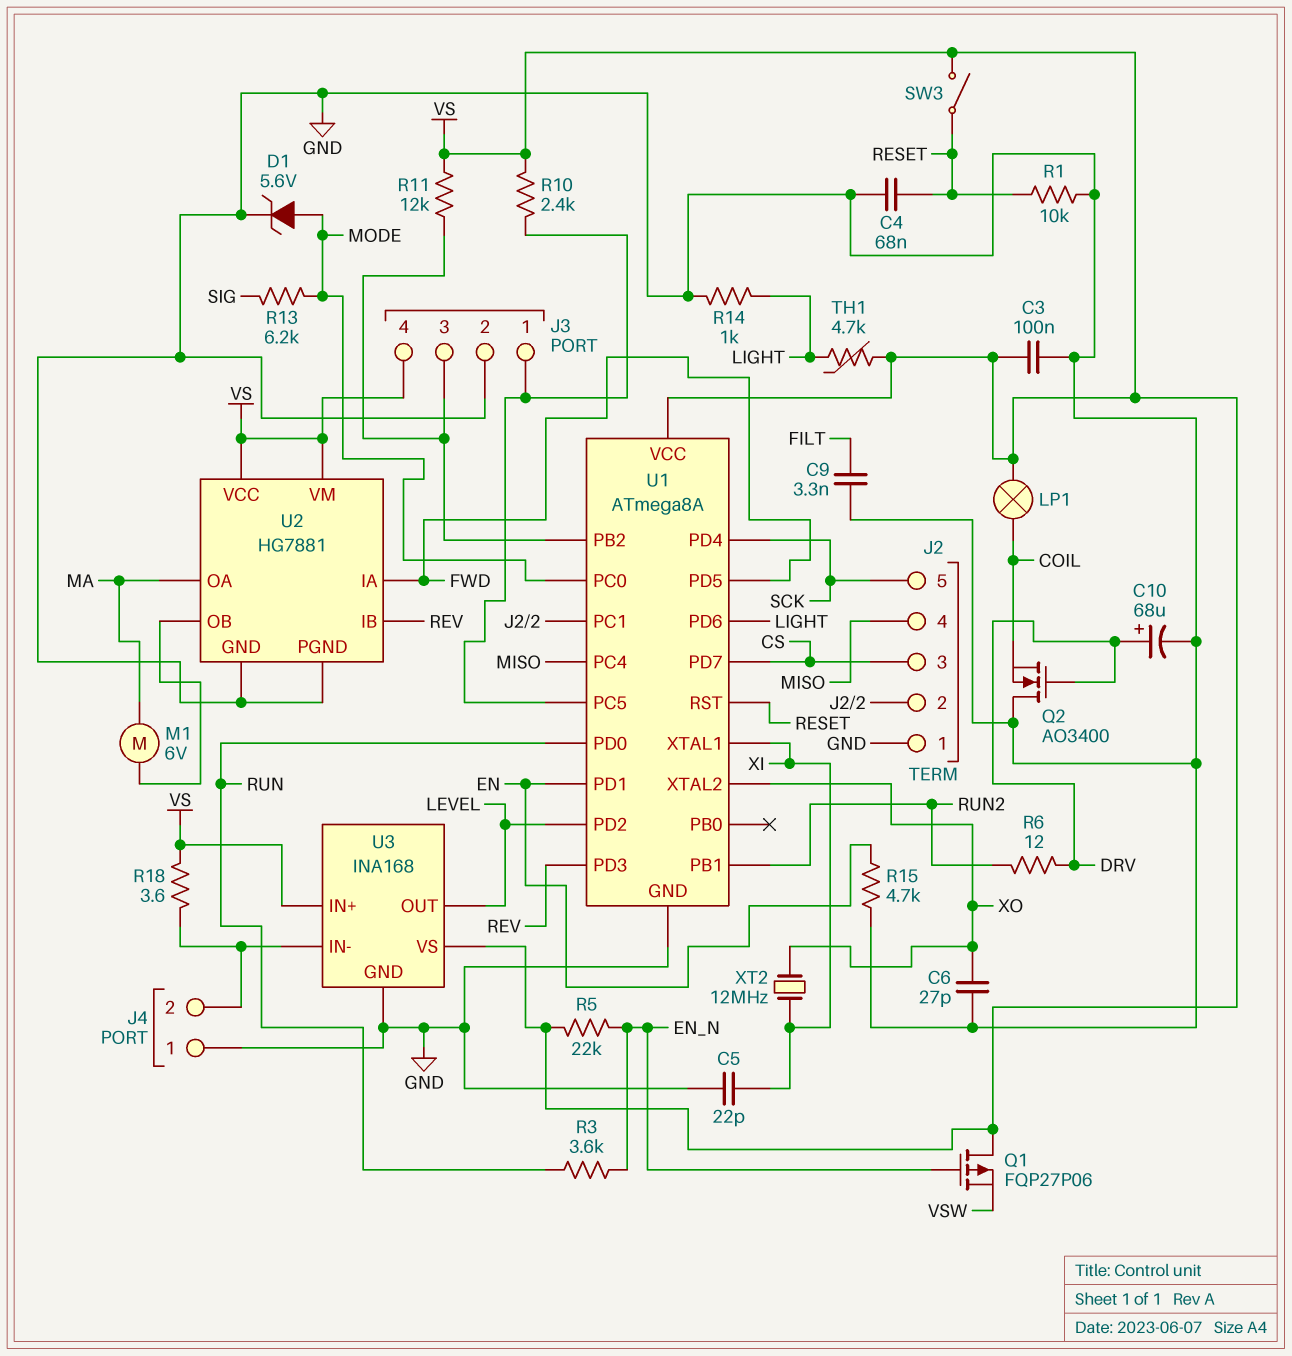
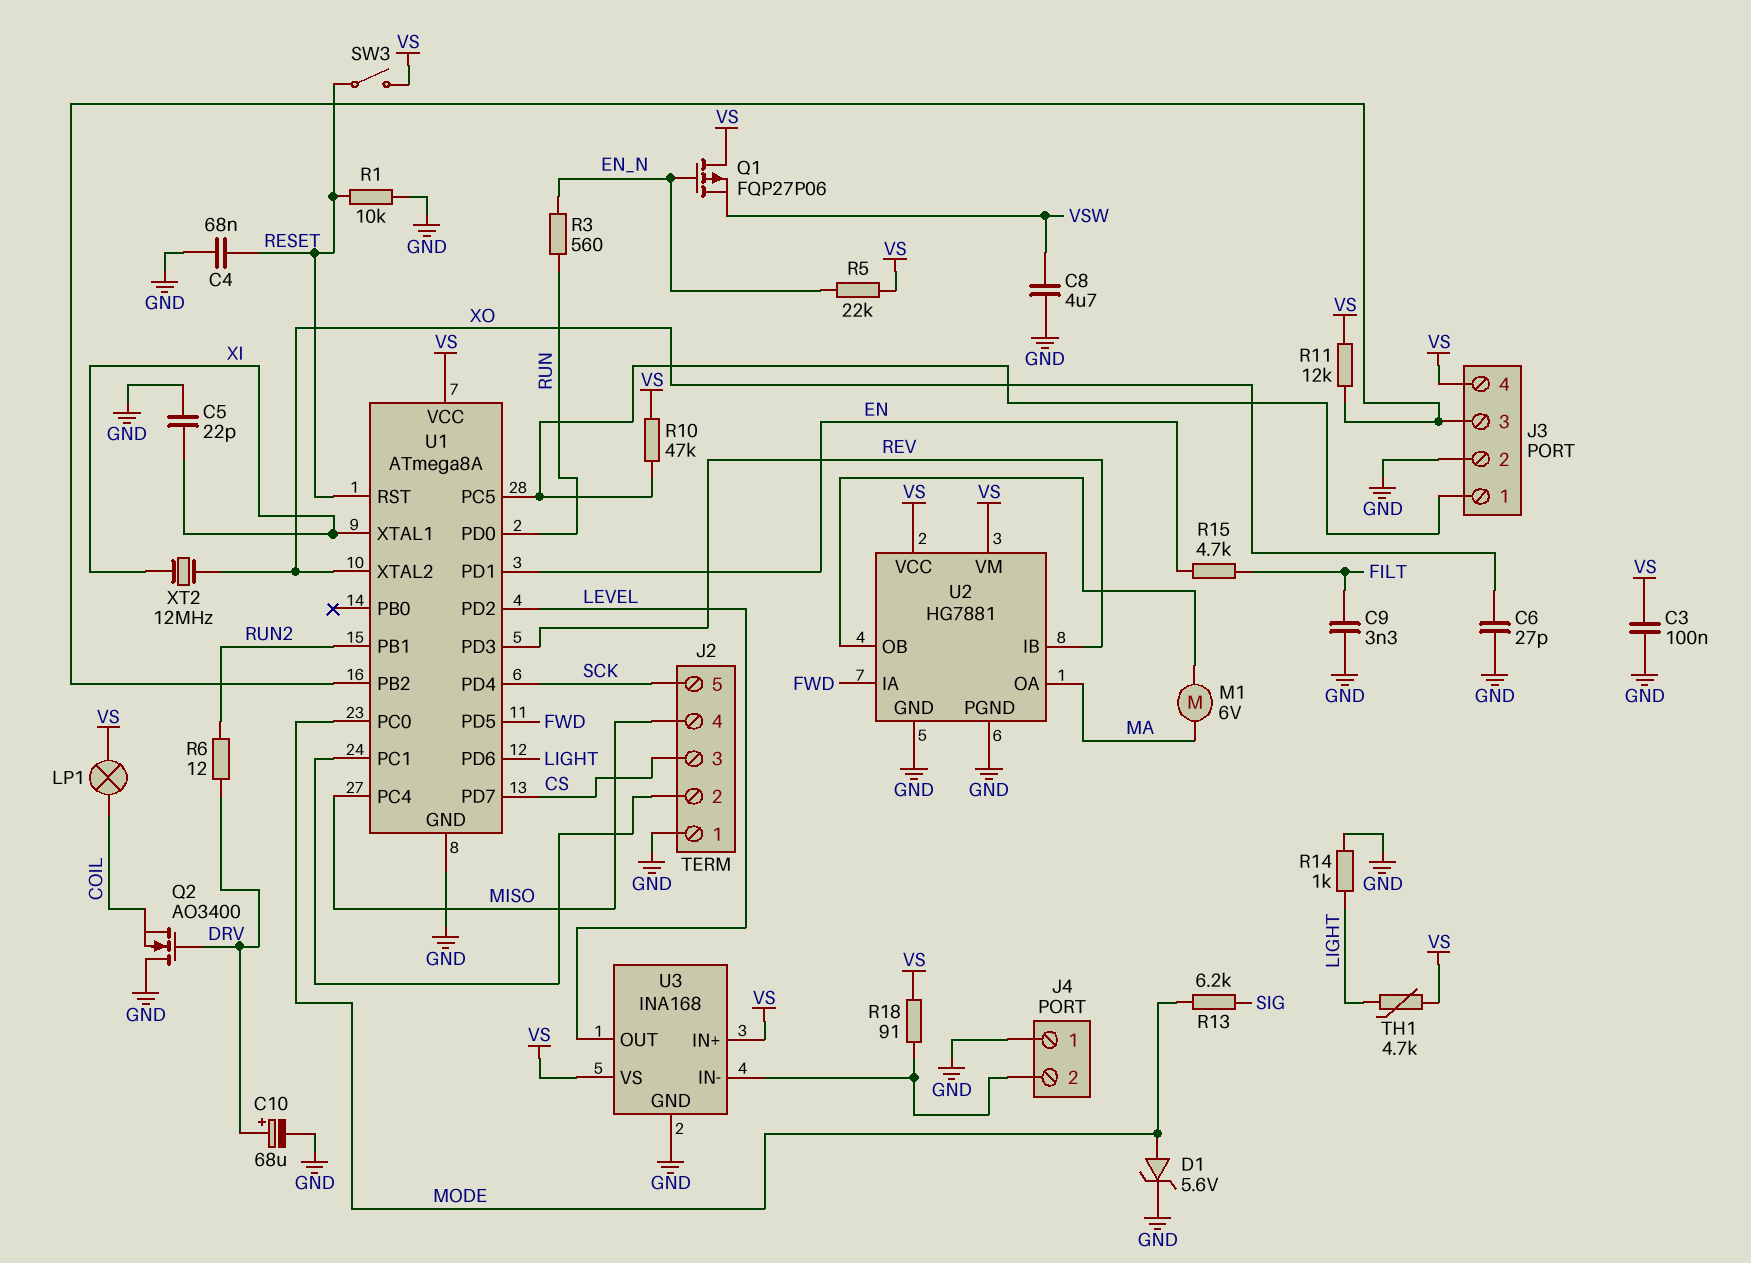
C8: none -> 4.7uF (GND, VSW)
R3: 3.6k (EN_N, RUN) -> 560 (EN_N, RUN)
R10: 2.4k (J3/1, VS) -> 47k (J3/1, VS)
R15: 4.7k (EN, GND) -> 4.7k (EN, FILT)
R18: 3.6 (J4/2, VS) -> 91 (J4/2, VS)

